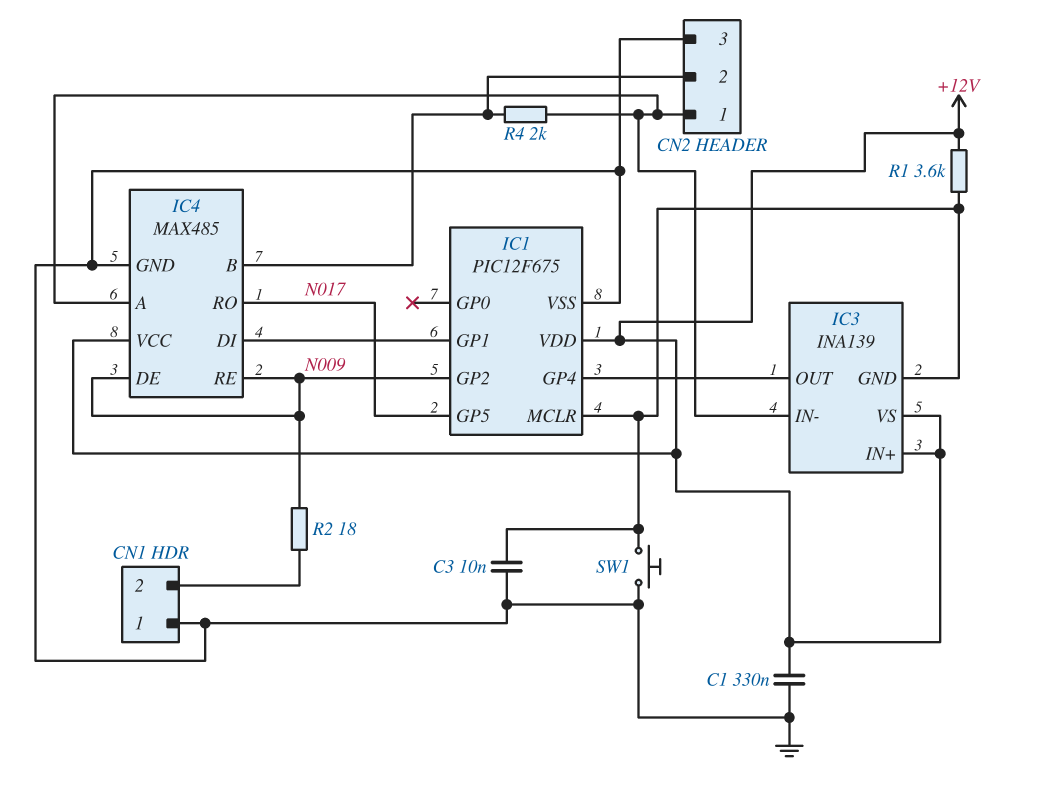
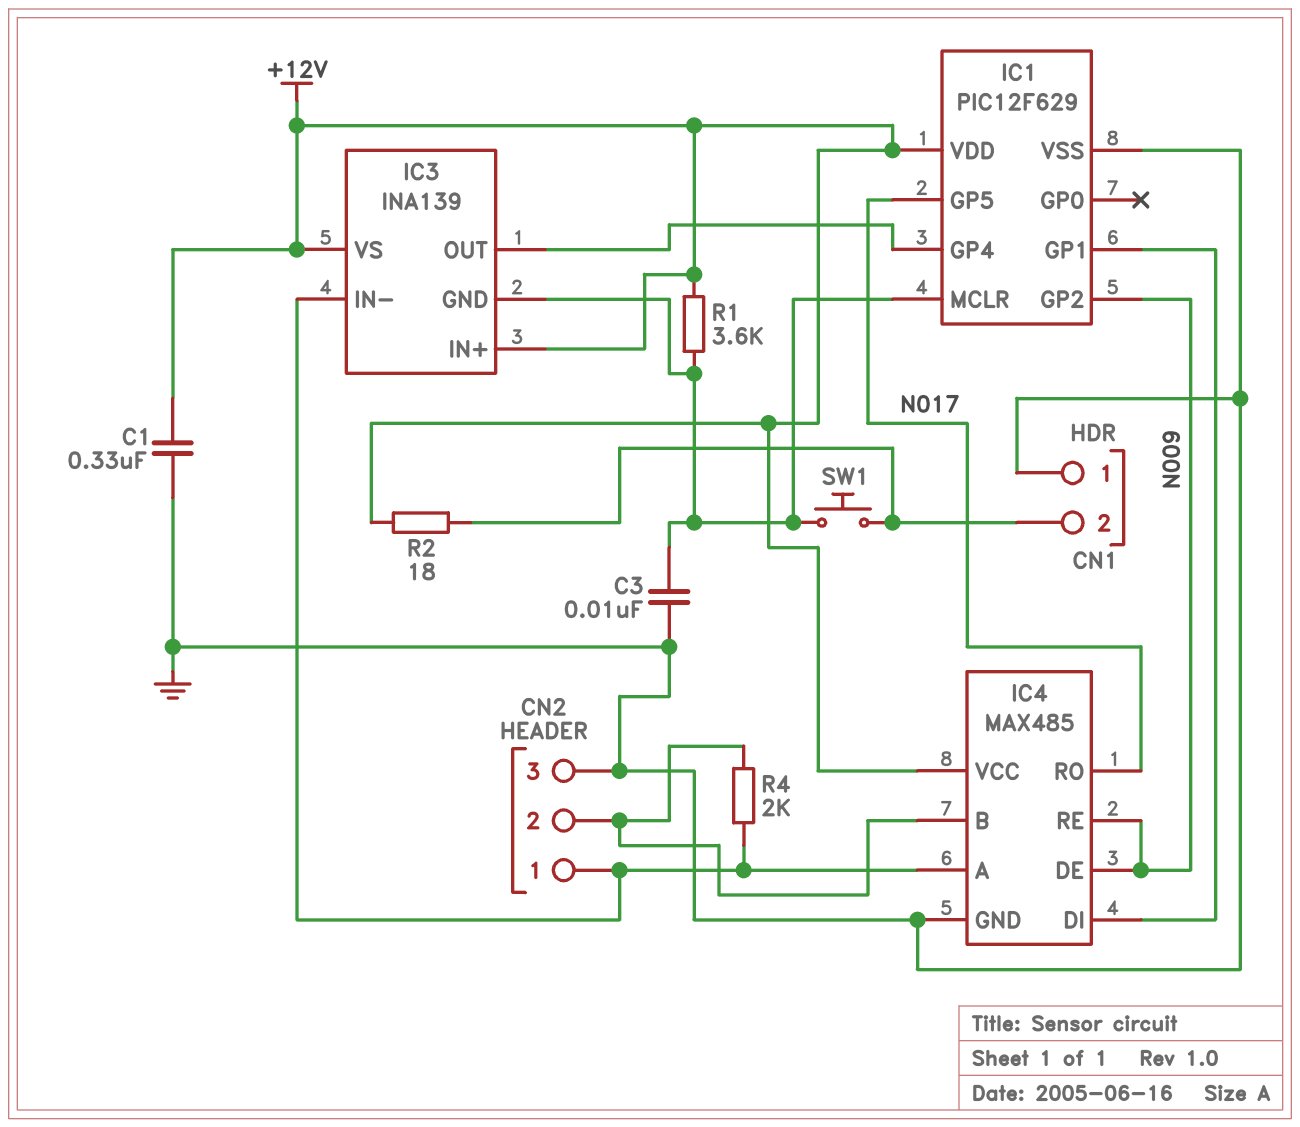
IC1: PIC12F675 -> PIC12F629
R2: 18 (CN1/2, N009) -> 18 (+12V, CN1/2)
SW1: button (GND, IC1/MCLR) -> button (CN1/2, IC1/MCLR)

